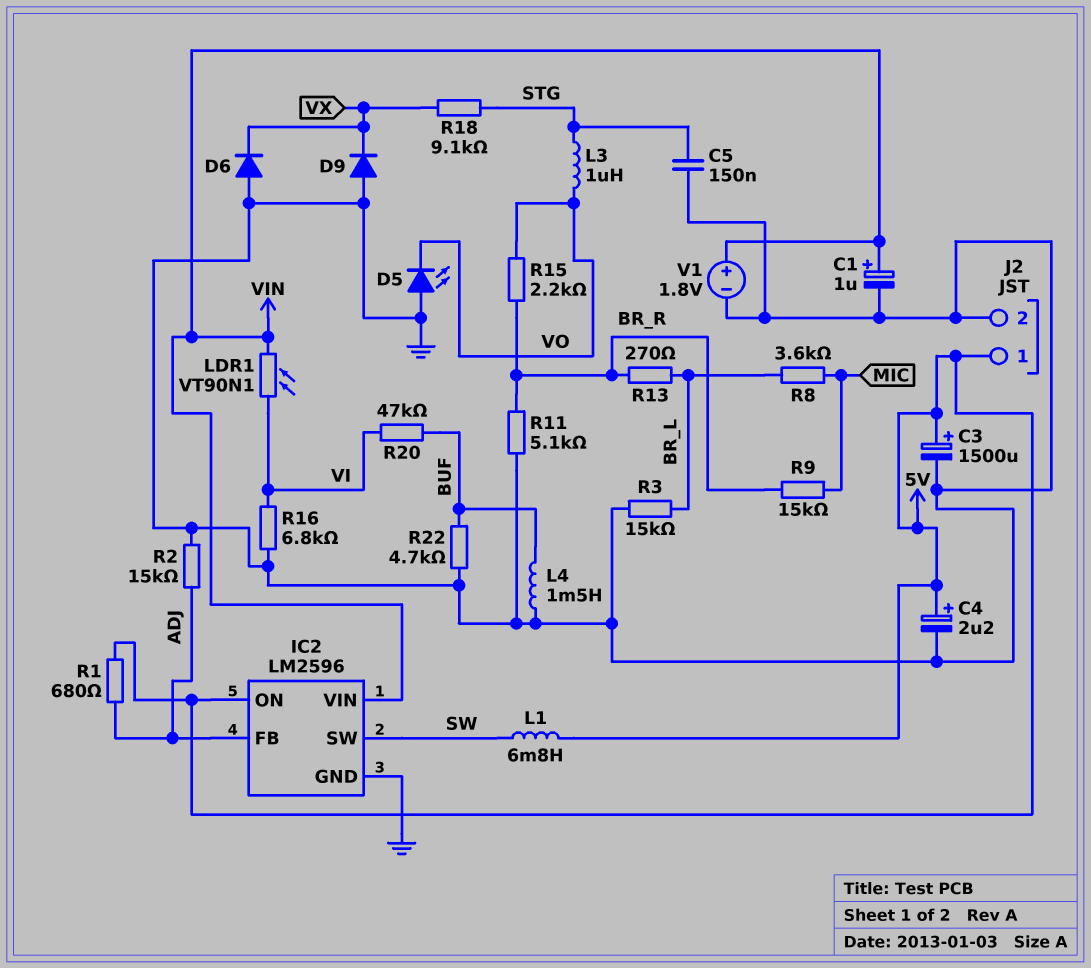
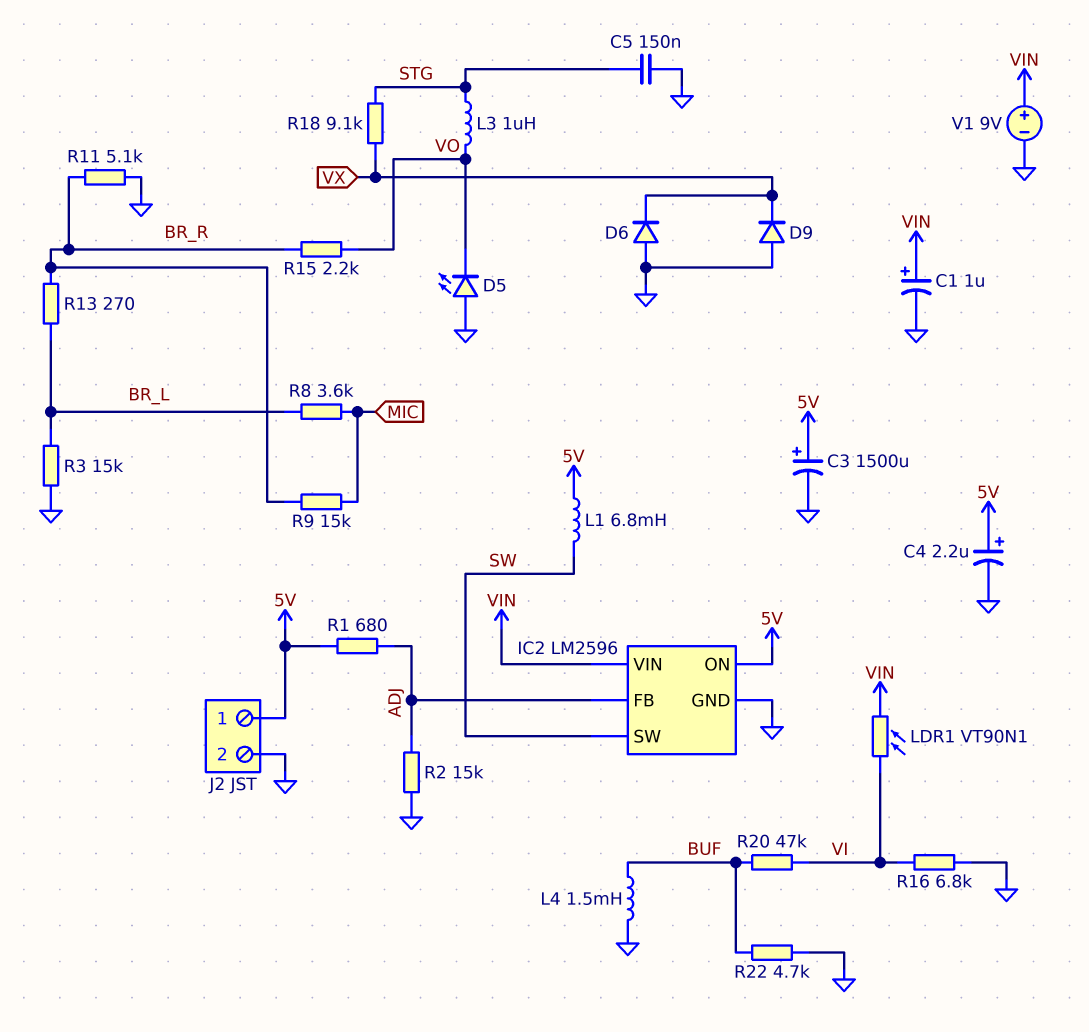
V1: 1.8V (plus VIN, minus GND) -> 9V (plus VIN, minus GND)

